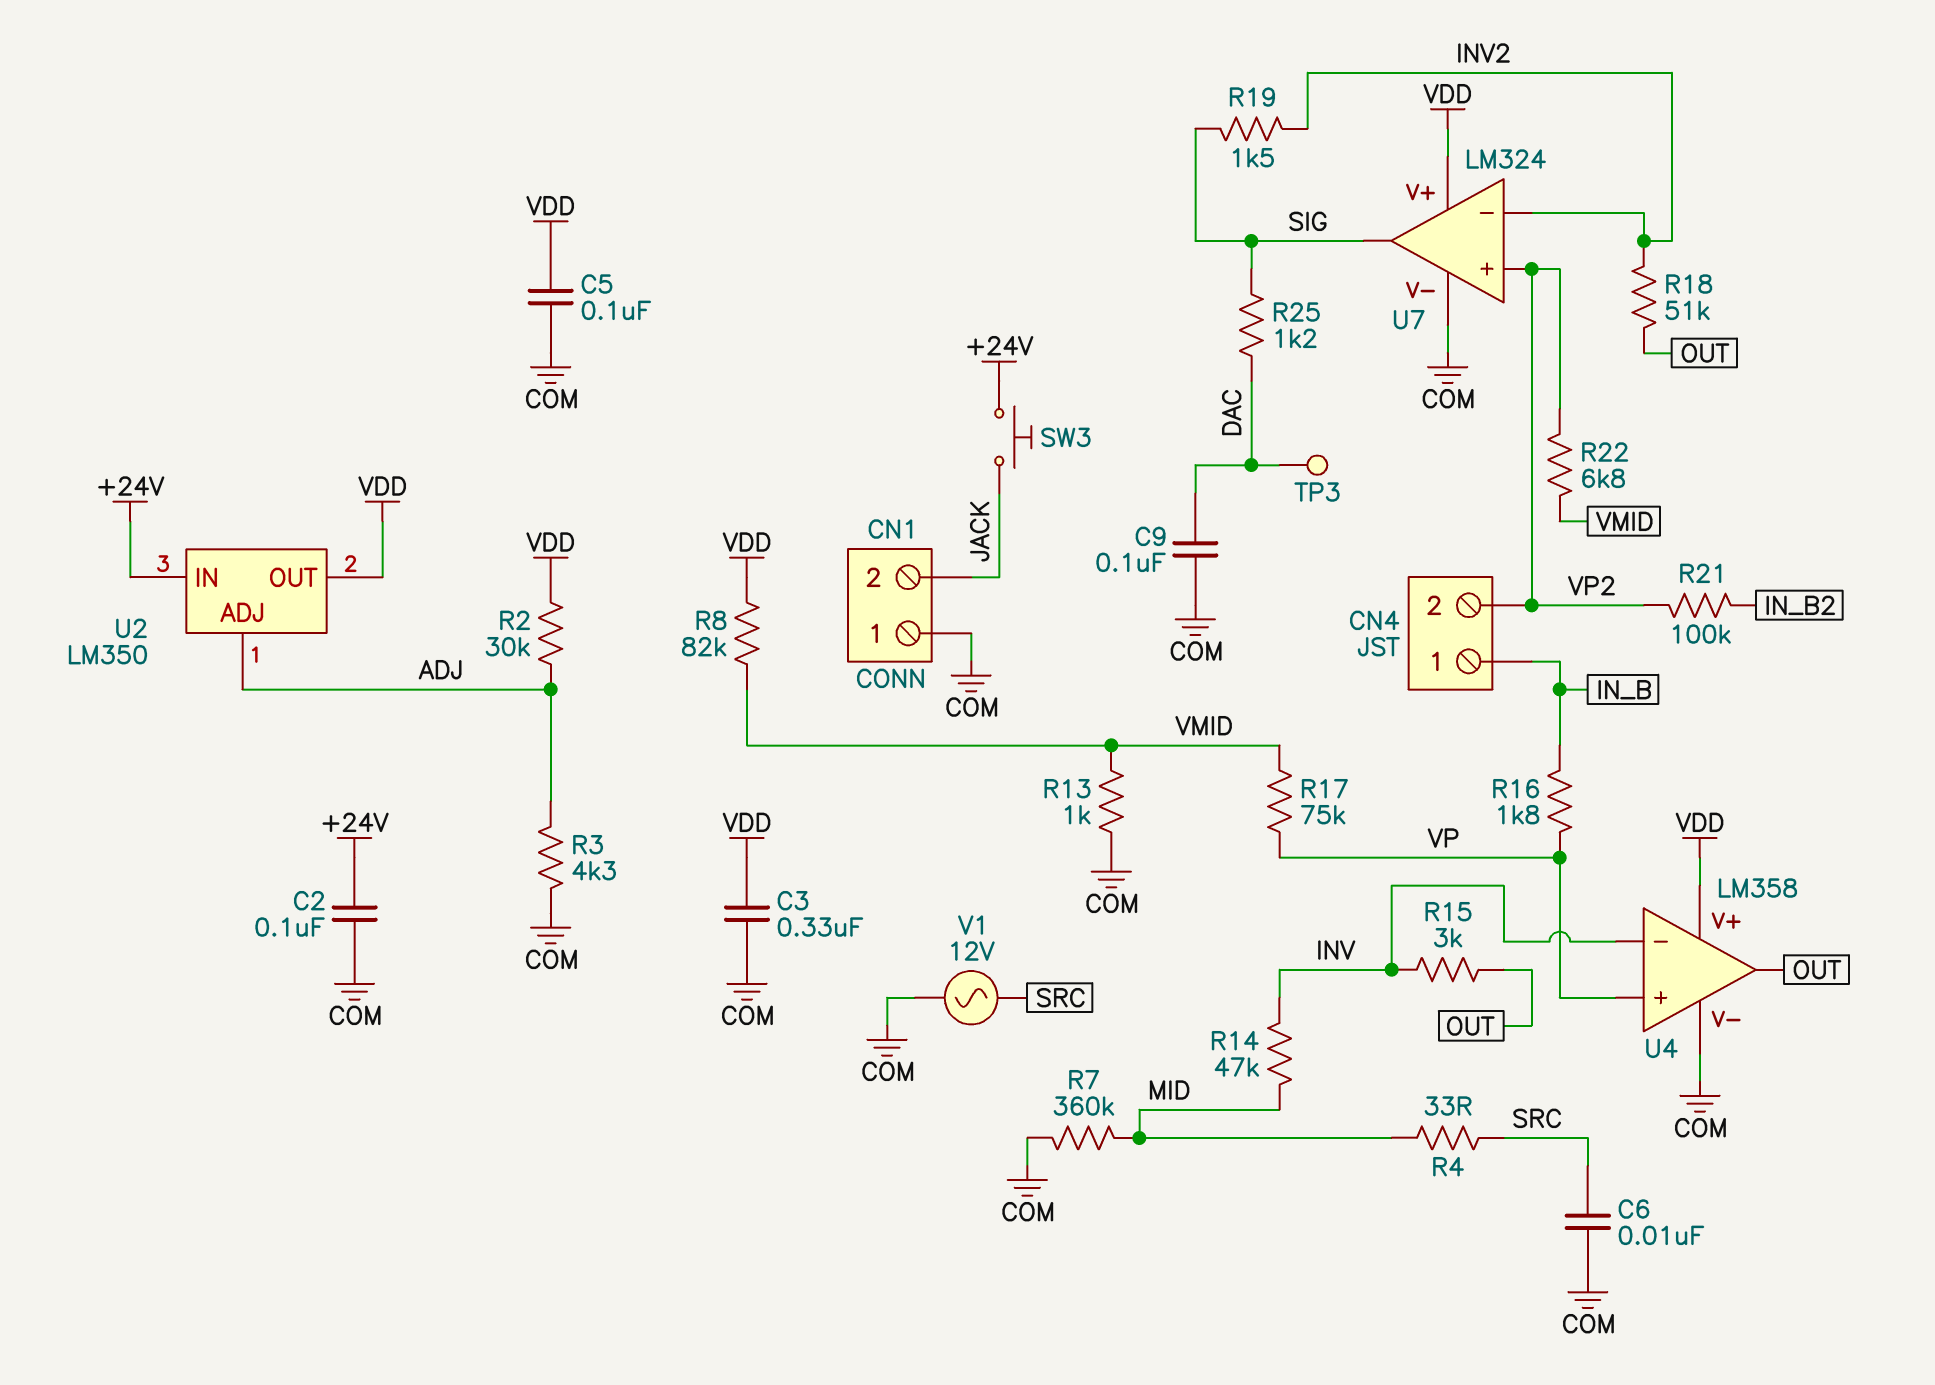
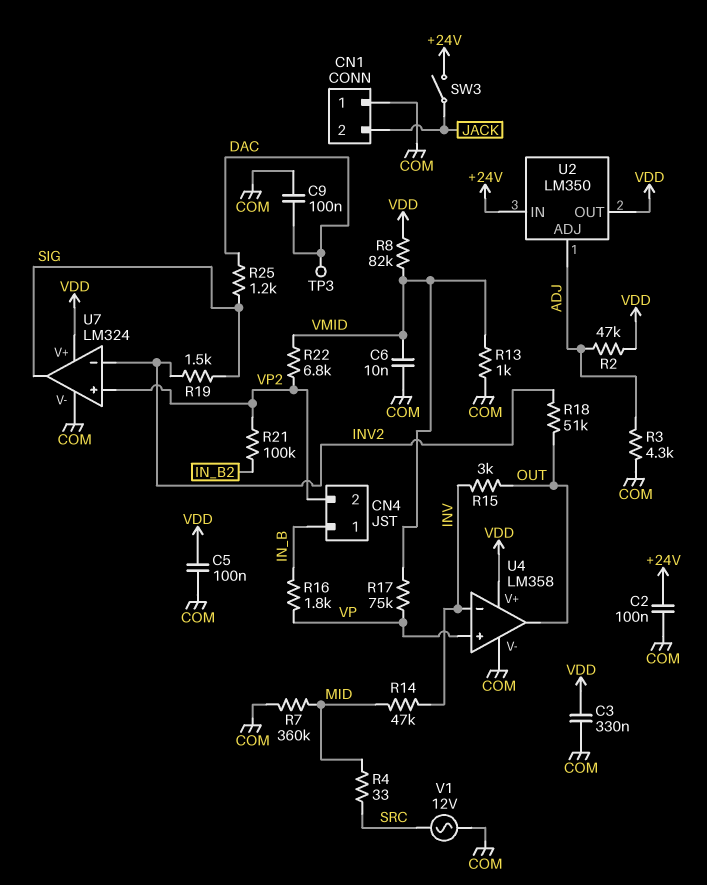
C6: 10nF (COM, SRC) -> 10nF (COM, VMID)
R2: 30k (ADJ, VDD) -> 47k (ADJ, VDD)
SW3: button (+24V, JACK) -> switch (+24V, JACK)

